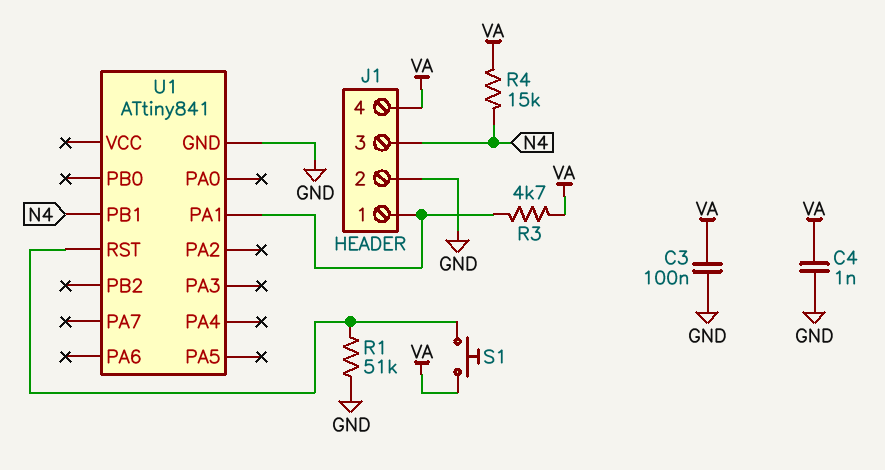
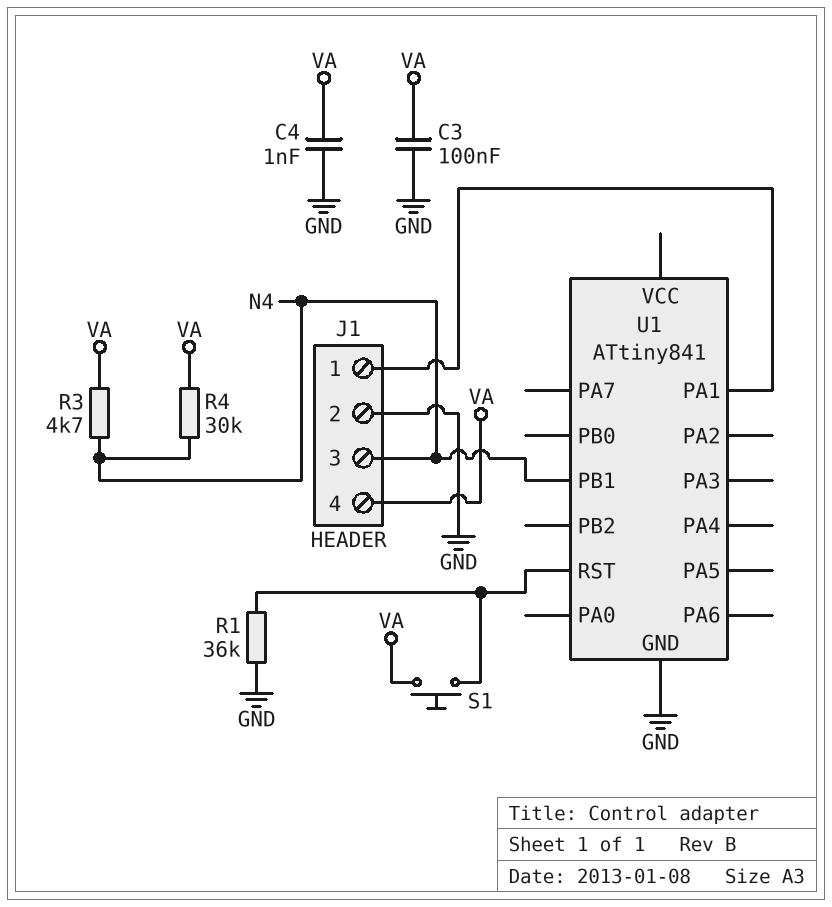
R1: 51k (GND, U1/RST) -> 36k (GND, U1/RST)
R3: 4.7k (J1/1, VA) -> 4.7k (N4, VA)
R4: 15k (N4, VA) -> 30k (N4, VA)

